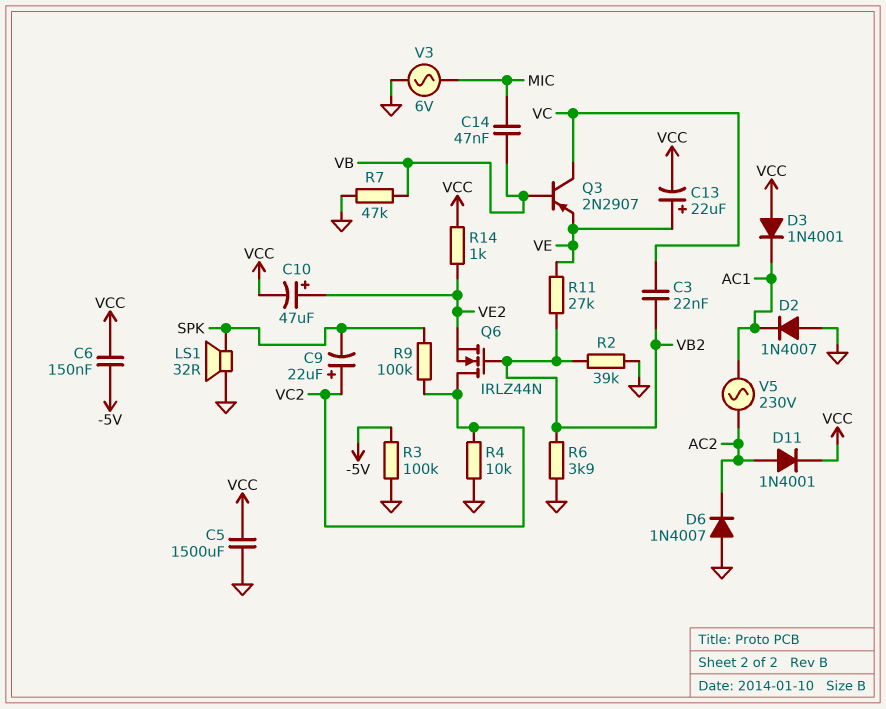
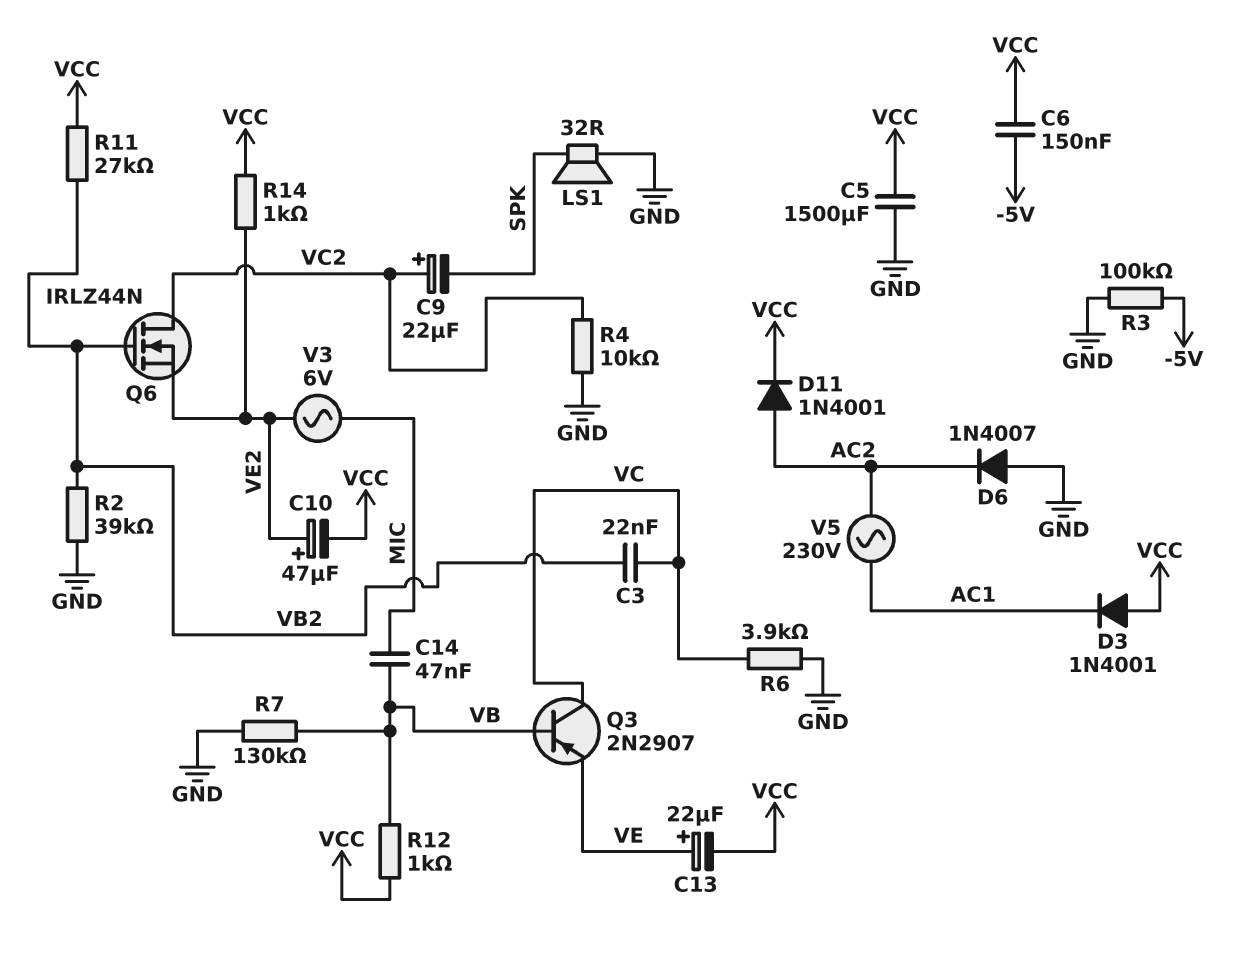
D2: diode 1N4007 (A GND, K AC1) -> none
R6: 3.9k (GND, VB2) -> 3.9k (GND, VC)
R7: 47k (GND, VB) -> 130k (GND, VB)
R9: 100k (SPK, VC2) -> none
R11: 27k (VB2, VE) -> 27k (VB2, VCC)
R12: none -> 1k (VB, VCC)
V3: AC 6V (GND, MIC) -> AC 6V (MIC, VE2)

